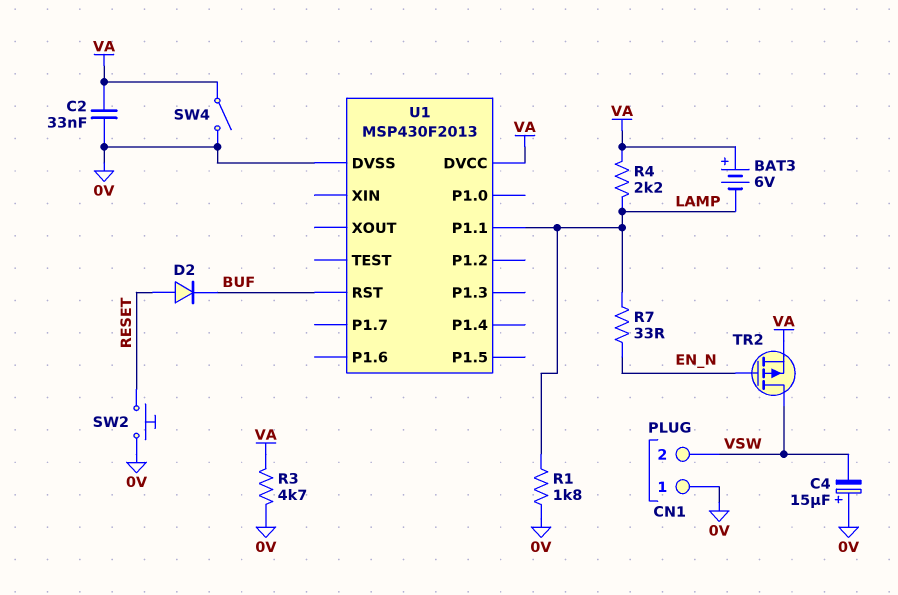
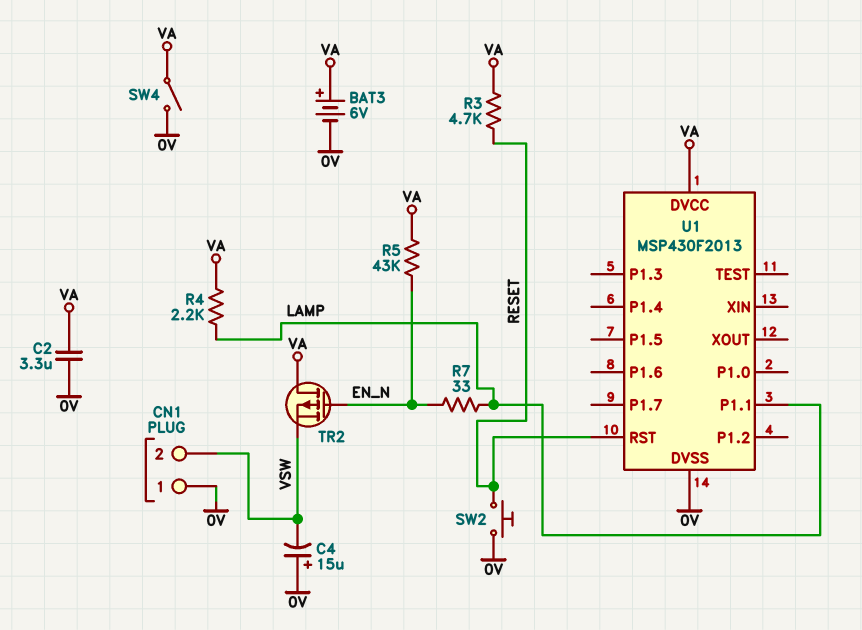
BAT3: 6V (plus VA, minus LAMP) -> 6V (plus VA, minus 0V)
C2: 33nF (0V, VA) -> 3.3uF (0V, VA)
D2: diode (A RESET, K BUF) -> none
R1: 1.8k (0V, LAMP) -> none
R3: 4.7k (0V, VA) -> 4.7k (RESET, VA)
R5: none -> 43k (EN_N, VA)
TR2: PMOS (G EN_N, D VSW, S VA) -> PMOS (G EN_N, D VA, S VSW)
U1 pin RST: BUF -> RESET

